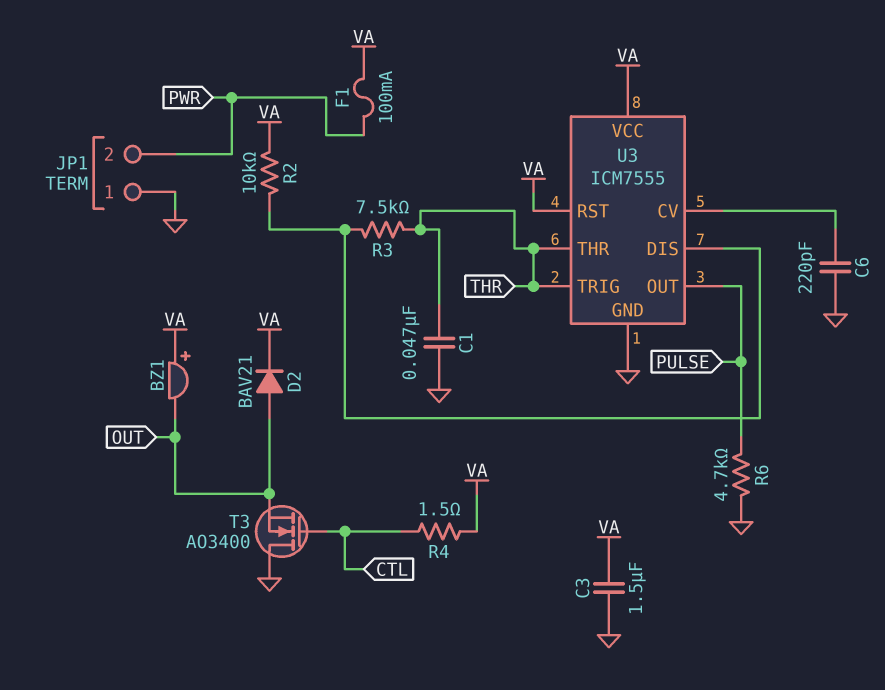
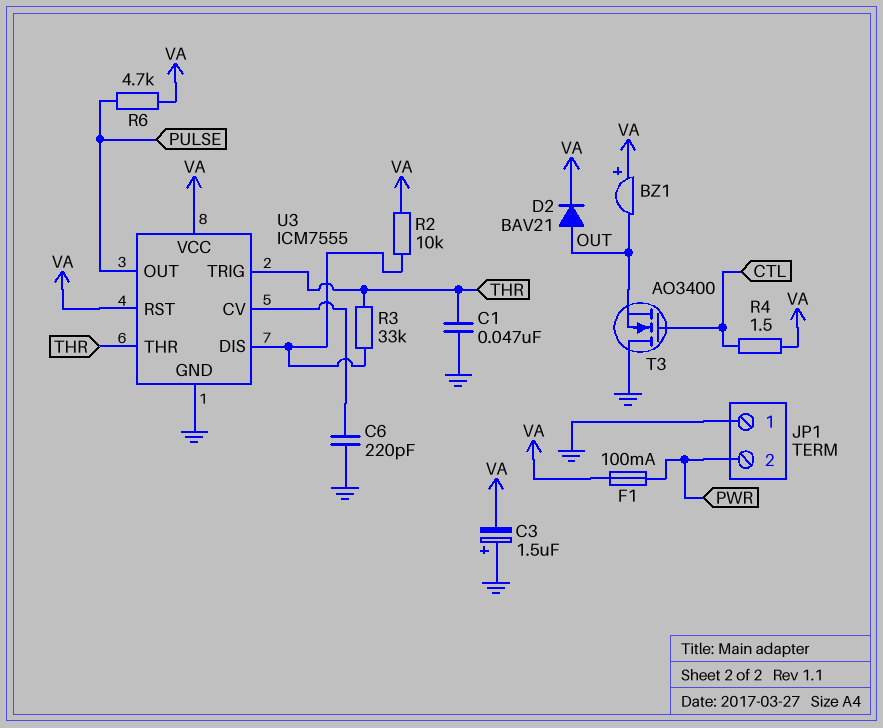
C3: 1.5uF (GND, VA) -> 1.5uF (plus GND, minus VA)
R3: 7.5k (THR, U3/DIS) -> 33k (THR, U3/DIS)
R6: 4.7k (GND, PULSE) -> 4.7k (PULSE, VA)

